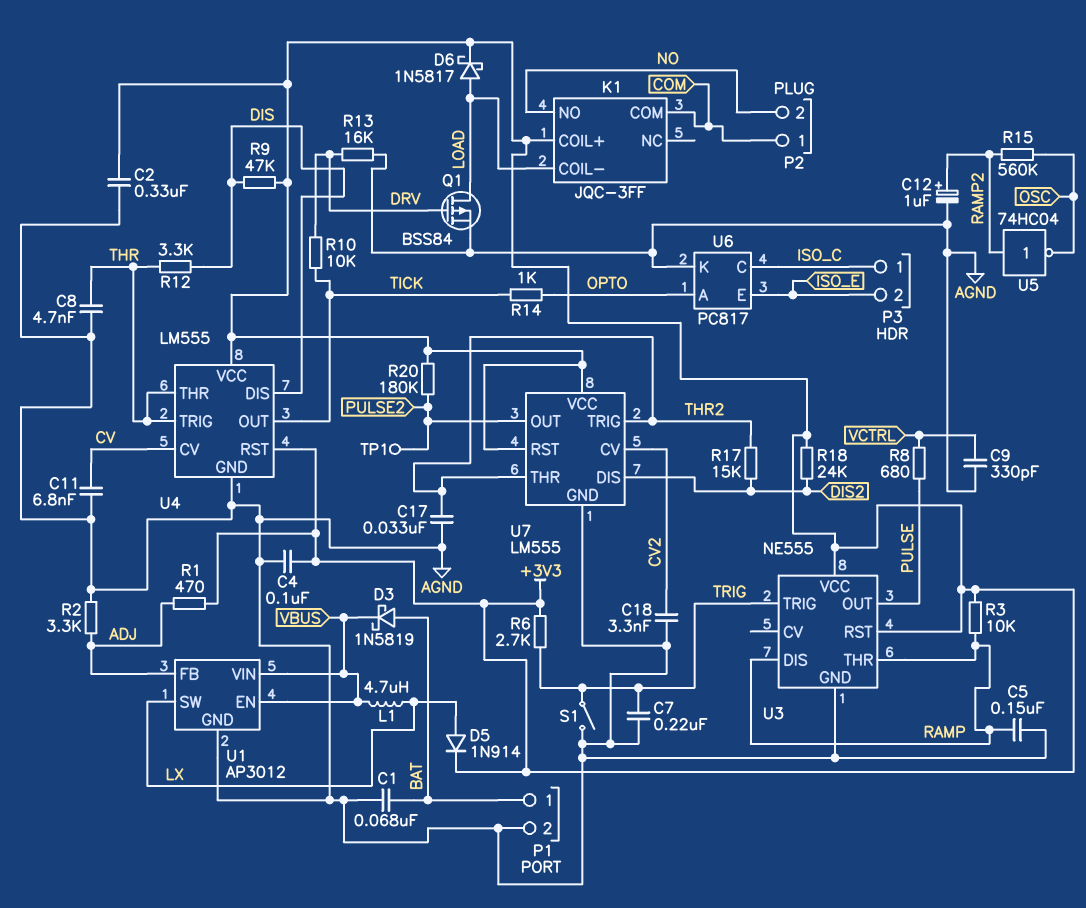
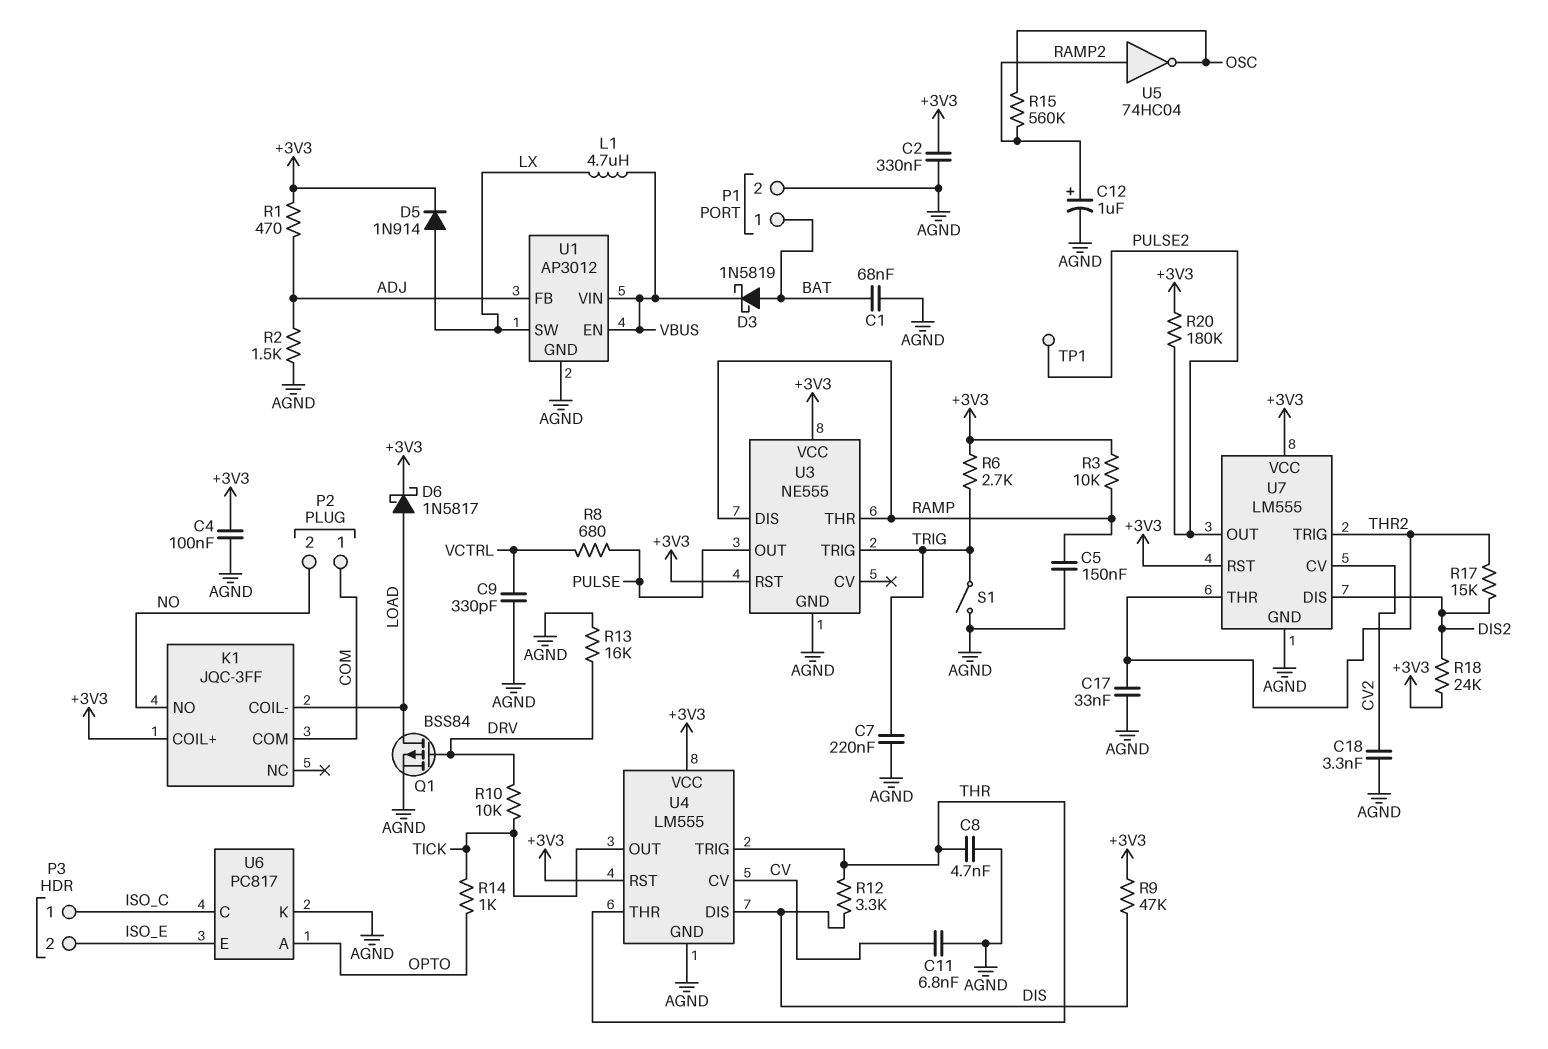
R2: 3.3k (ADJ, AGND) -> 1.5k (ADJ, AGND)

